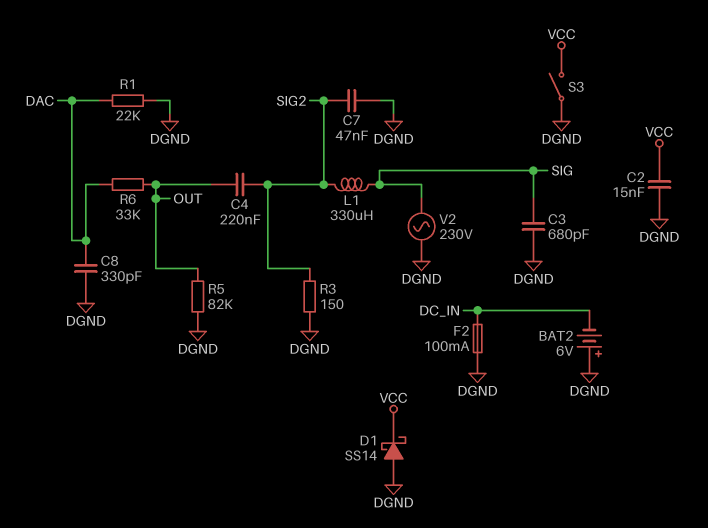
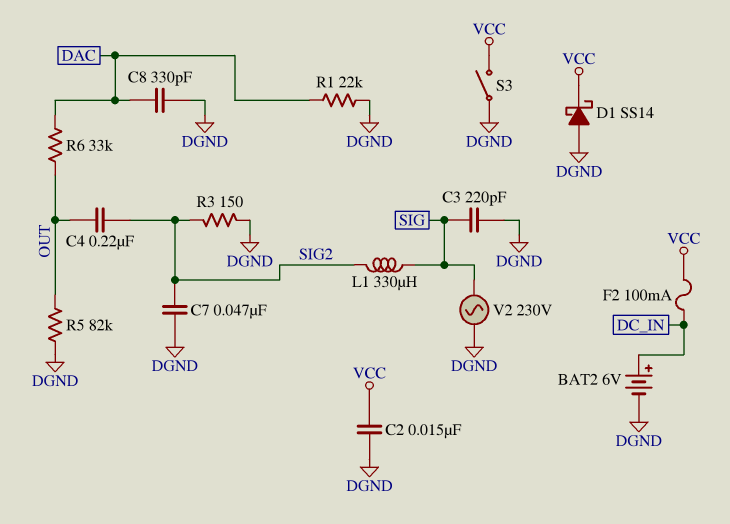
BAT2: 6V (plus DGND, minus DC_IN) -> 6V (plus DC_IN, minus DGND)
C3: 680pF (DGND, SIG) -> 220pF (DGND, SIG)
F2: 100mA (DC_IN, DGND) -> 100mA (DC_IN, VCC)

